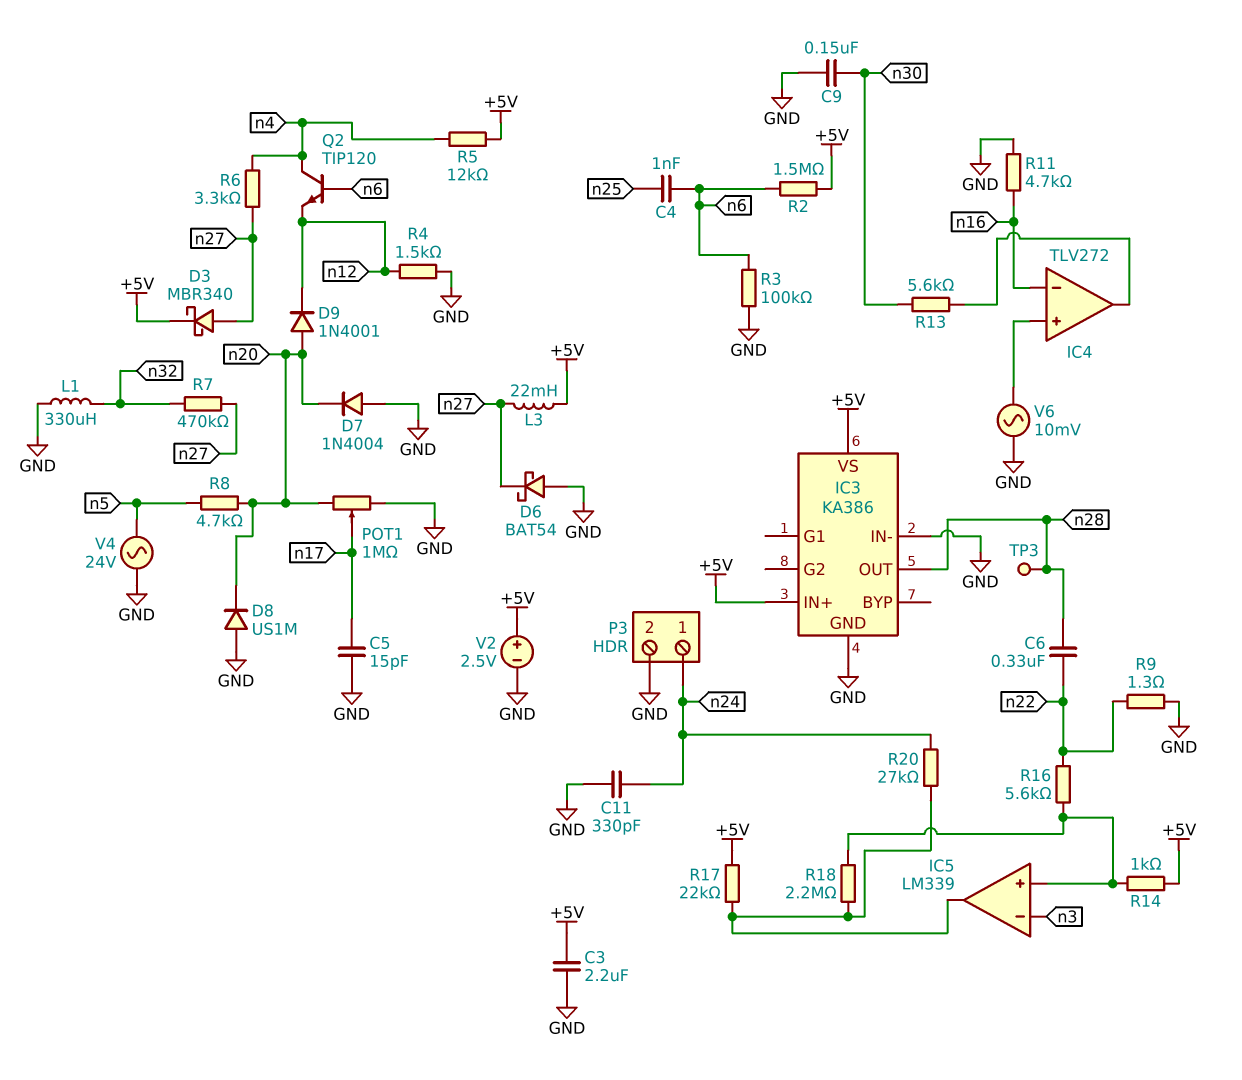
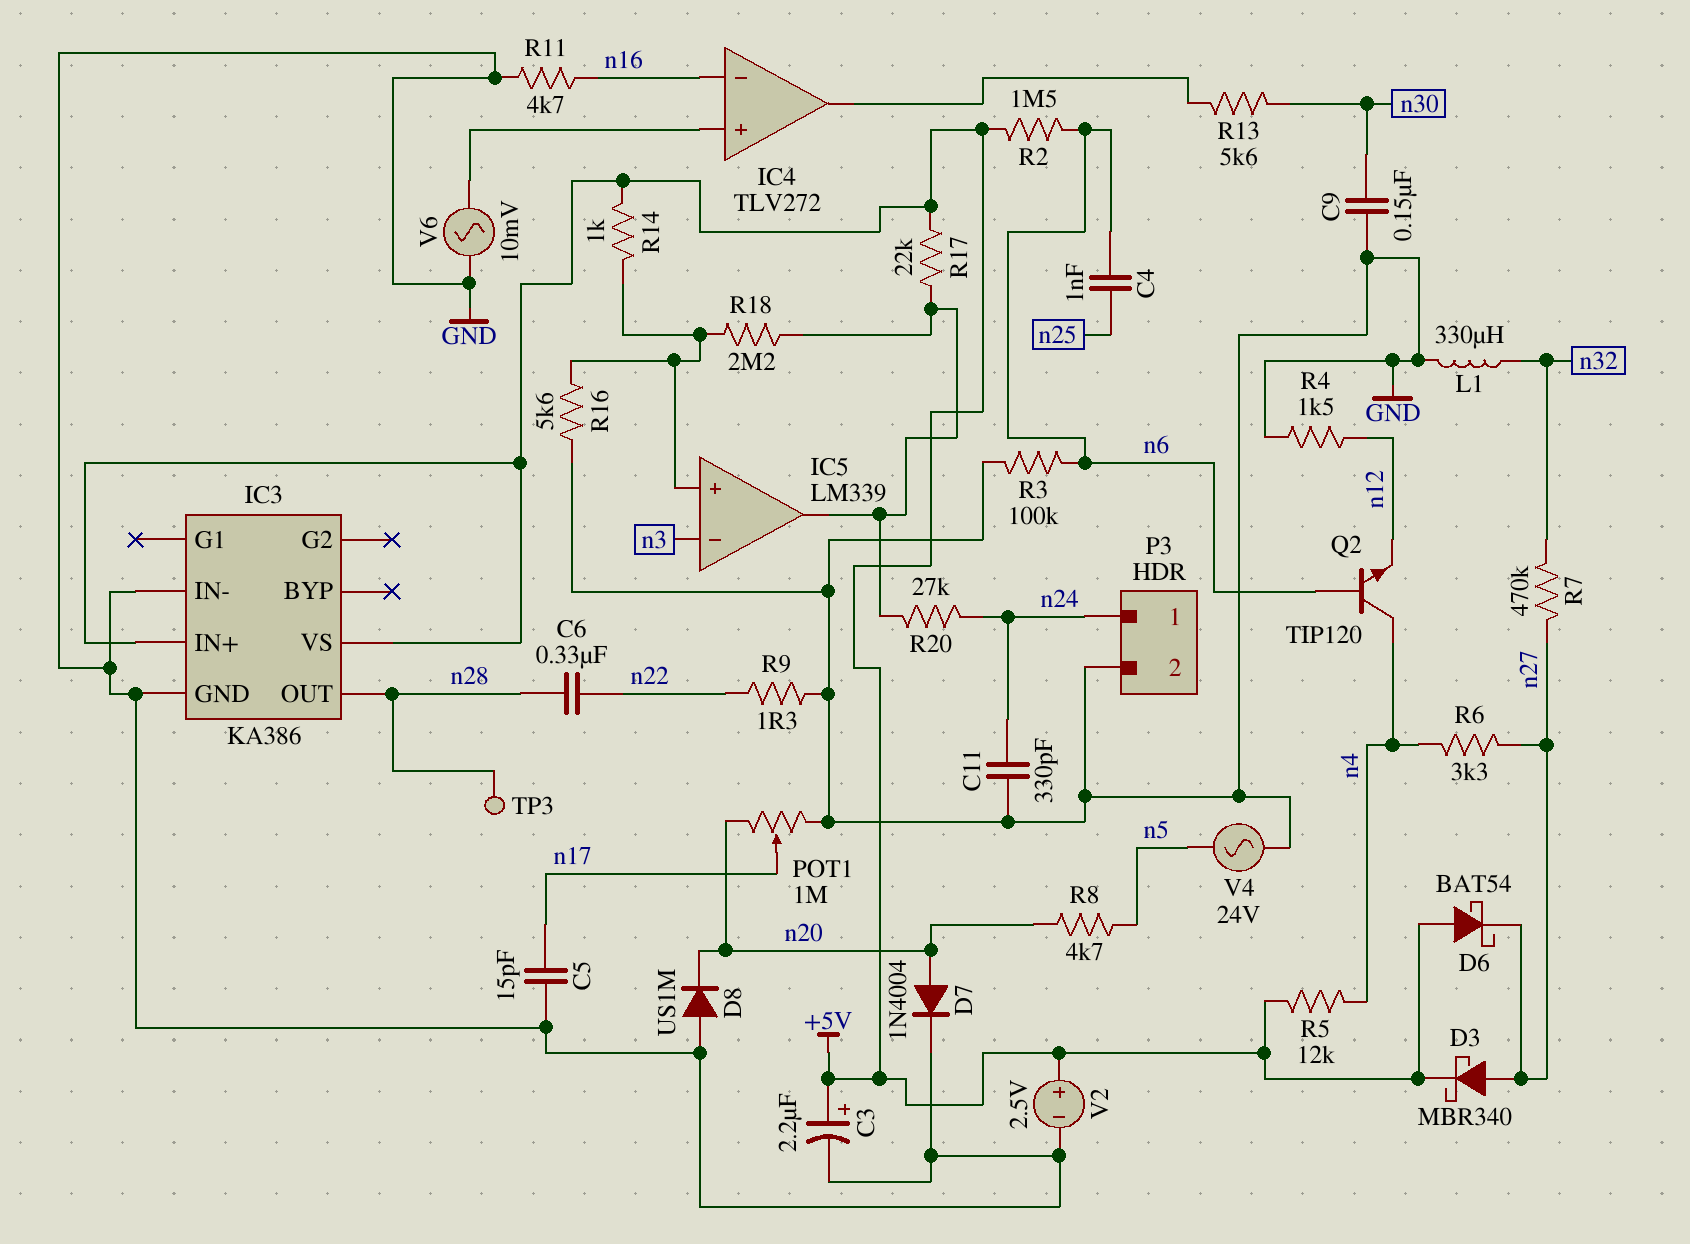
C3: 2.2uF (+5V, GND) -> 2.2uF (plus +5V, minus GND)
D6: schottky BAT54 (A GND, K n27) -> schottky BAT54 (A +5V, K n27)
D7: diode 1N4004 (A GND, K n20) -> diode 1N4004 (A n20, K GND)
D9: diode 1N4001 (A n20, K n12) -> none
L3: 22mH (+5V, n27) -> none
R16: 5.6k (IC5/in+, n22) -> 5.6k (GND, IC5/in+)

